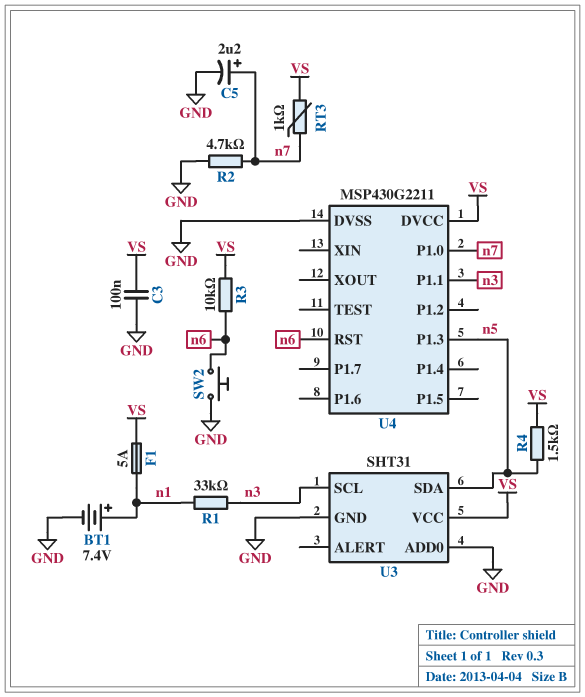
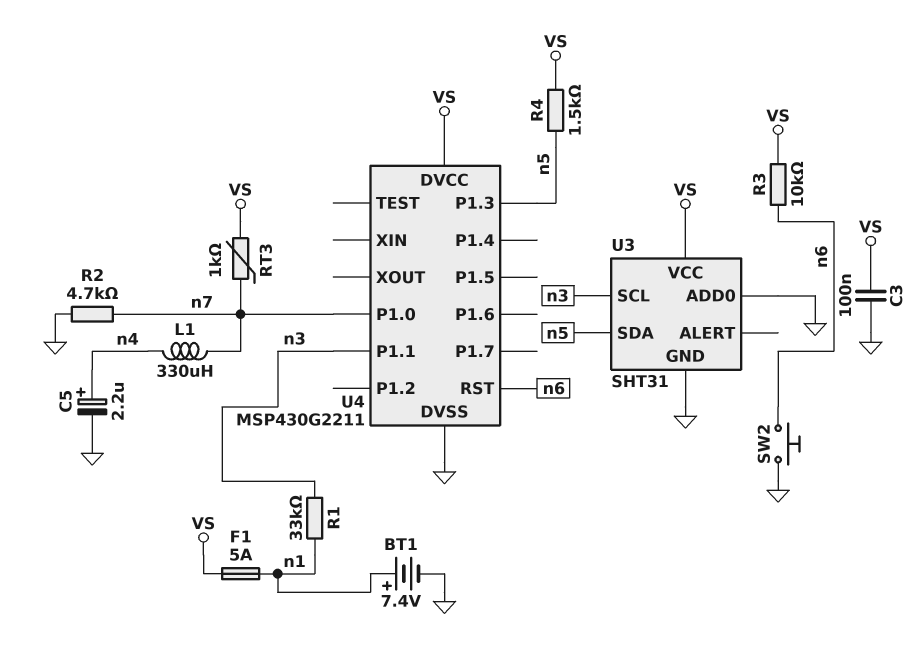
C5: 2.2uF (plus n7, minus GND) -> 2.2uF (plus n4, minus GND)
L1: none -> 330uH (n4, n7)

